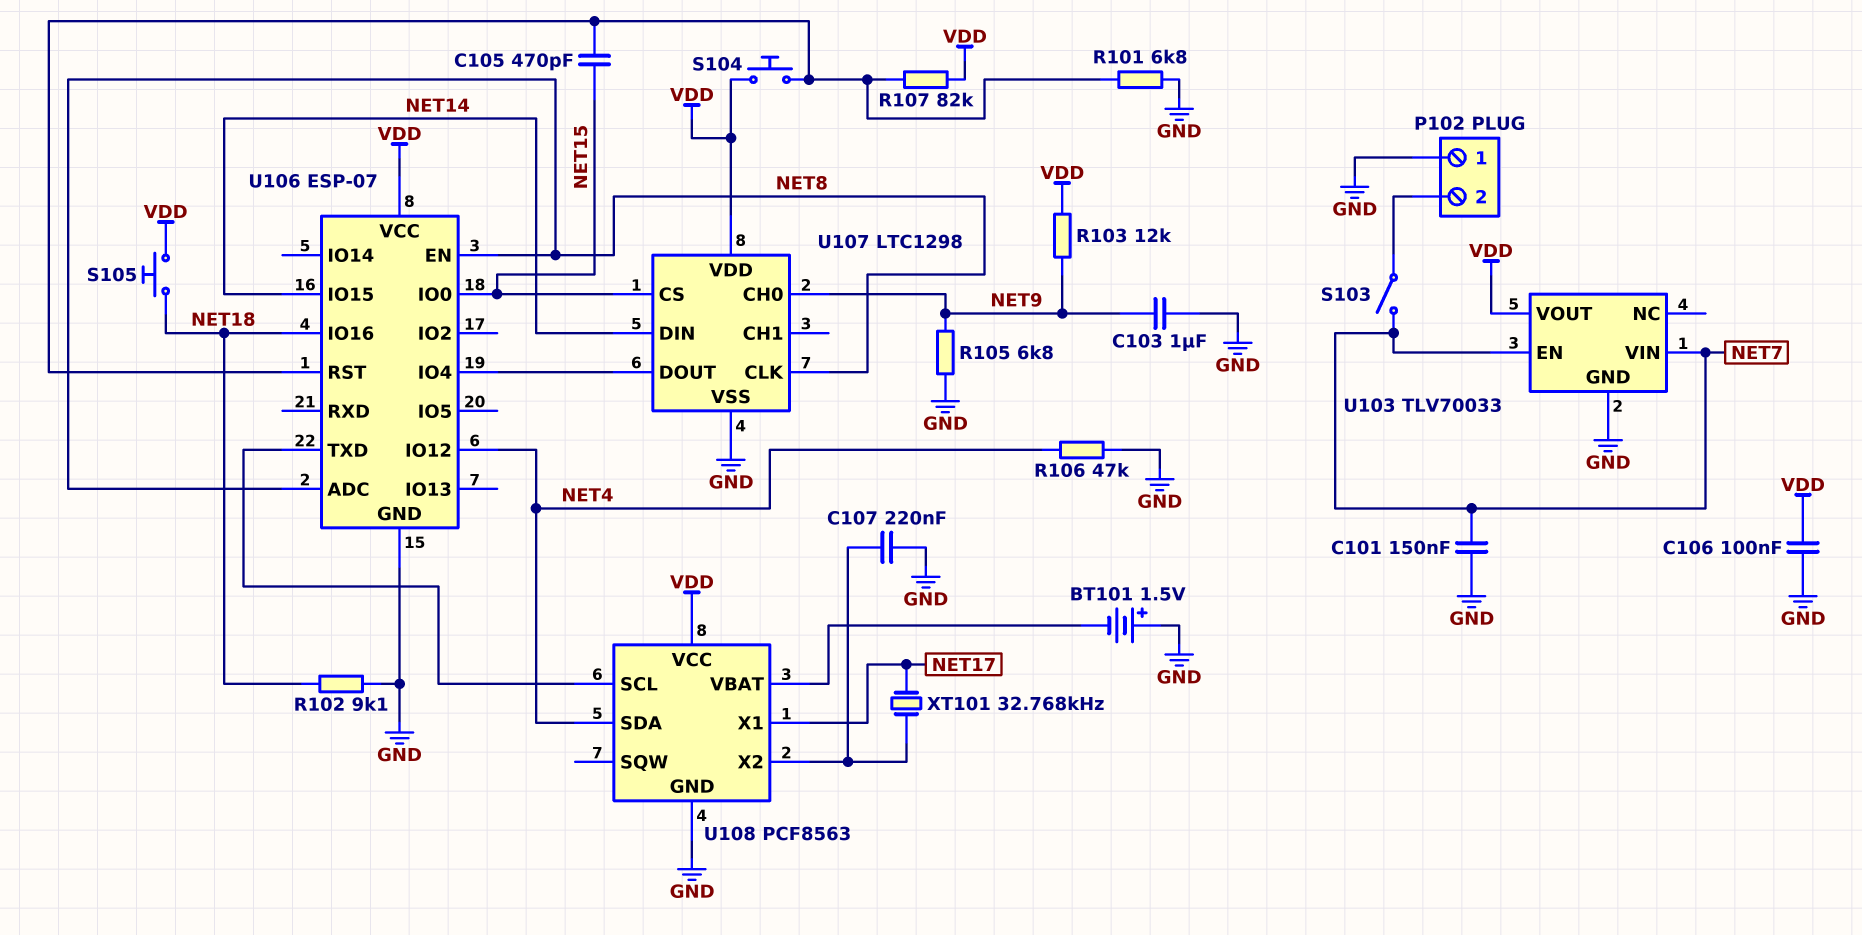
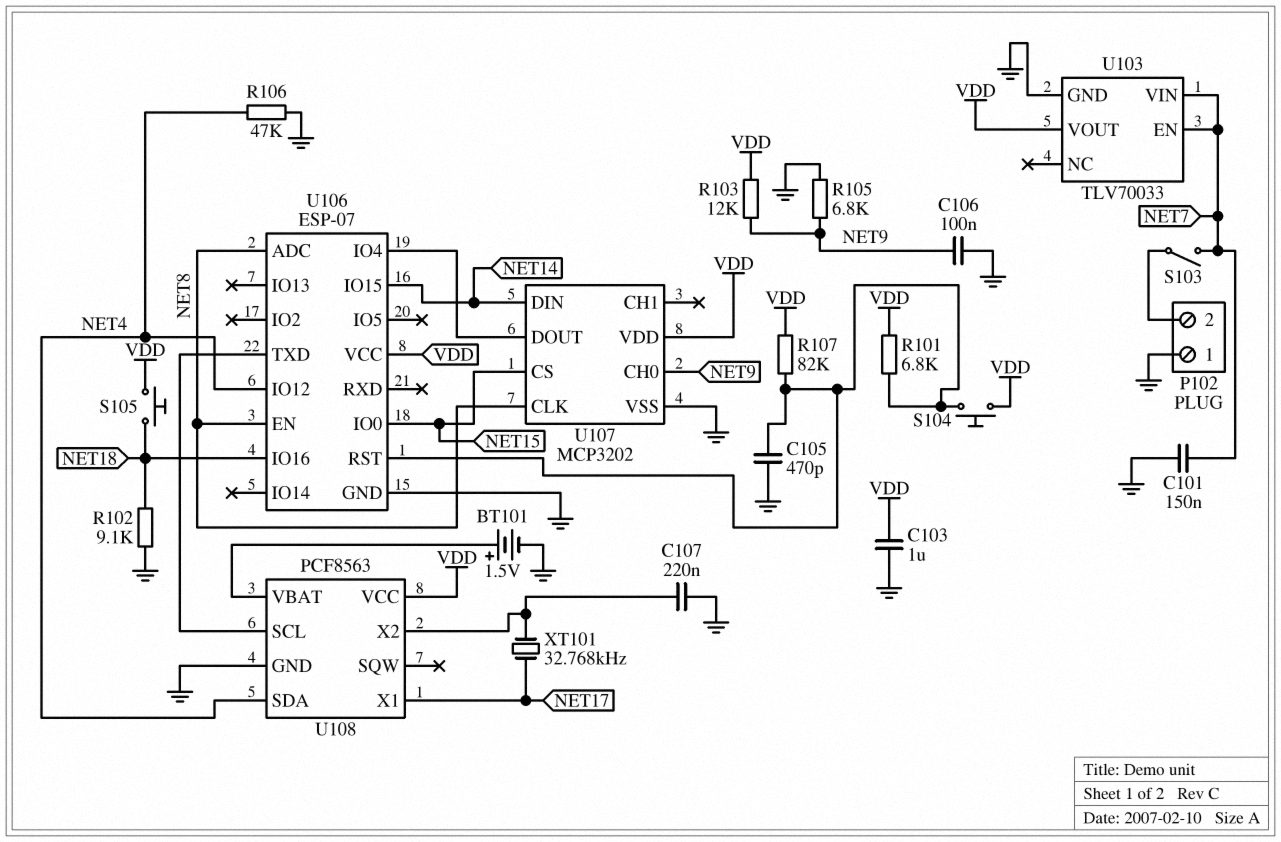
BT101: 1.5V (plus GND, minus U108/VBAT) -> 1.5V (plus U108/VBAT, minus GND)
C103: 1uF (GND, NET9) -> 1uF (GND, VDD)
C105: 470pF (NET15, U106/RST) -> 470pF (GND, U106/RST)
C106: 100nF (GND, VDD) -> 100nF (GND, NET9)
R101: 6.8k (GND, U106/RST) -> 6.8k (U106/RST, VDD)
U107: LTC1298 -> MCP3202

